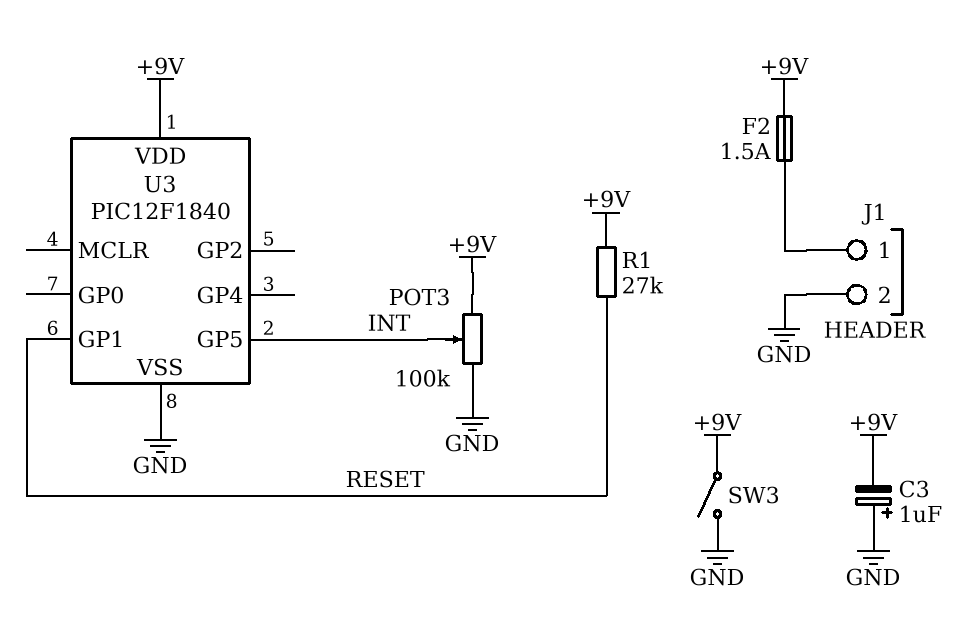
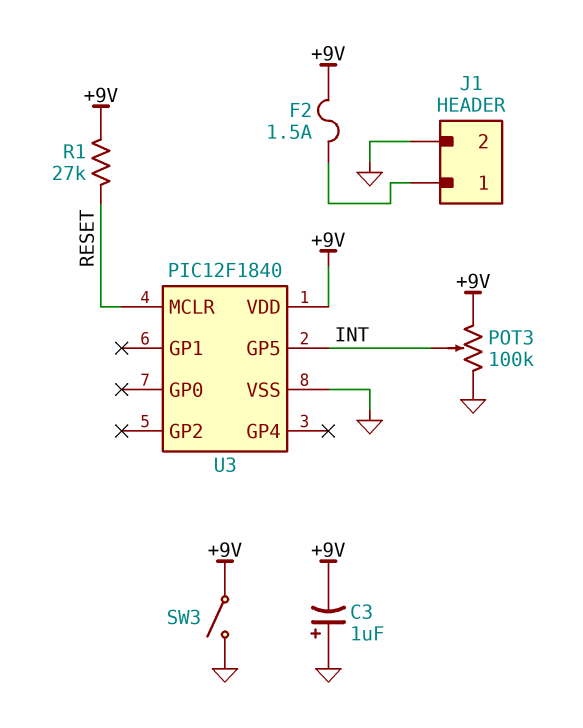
U3 pin GP1: RESET -> none
U3 pin MCLR: none -> RESET

